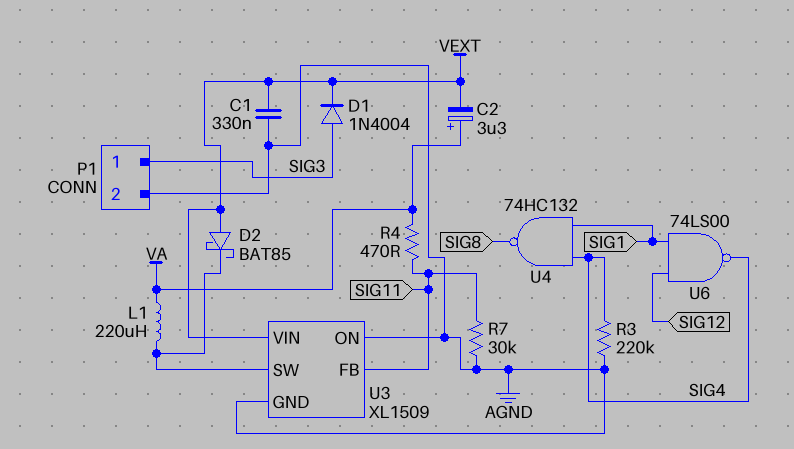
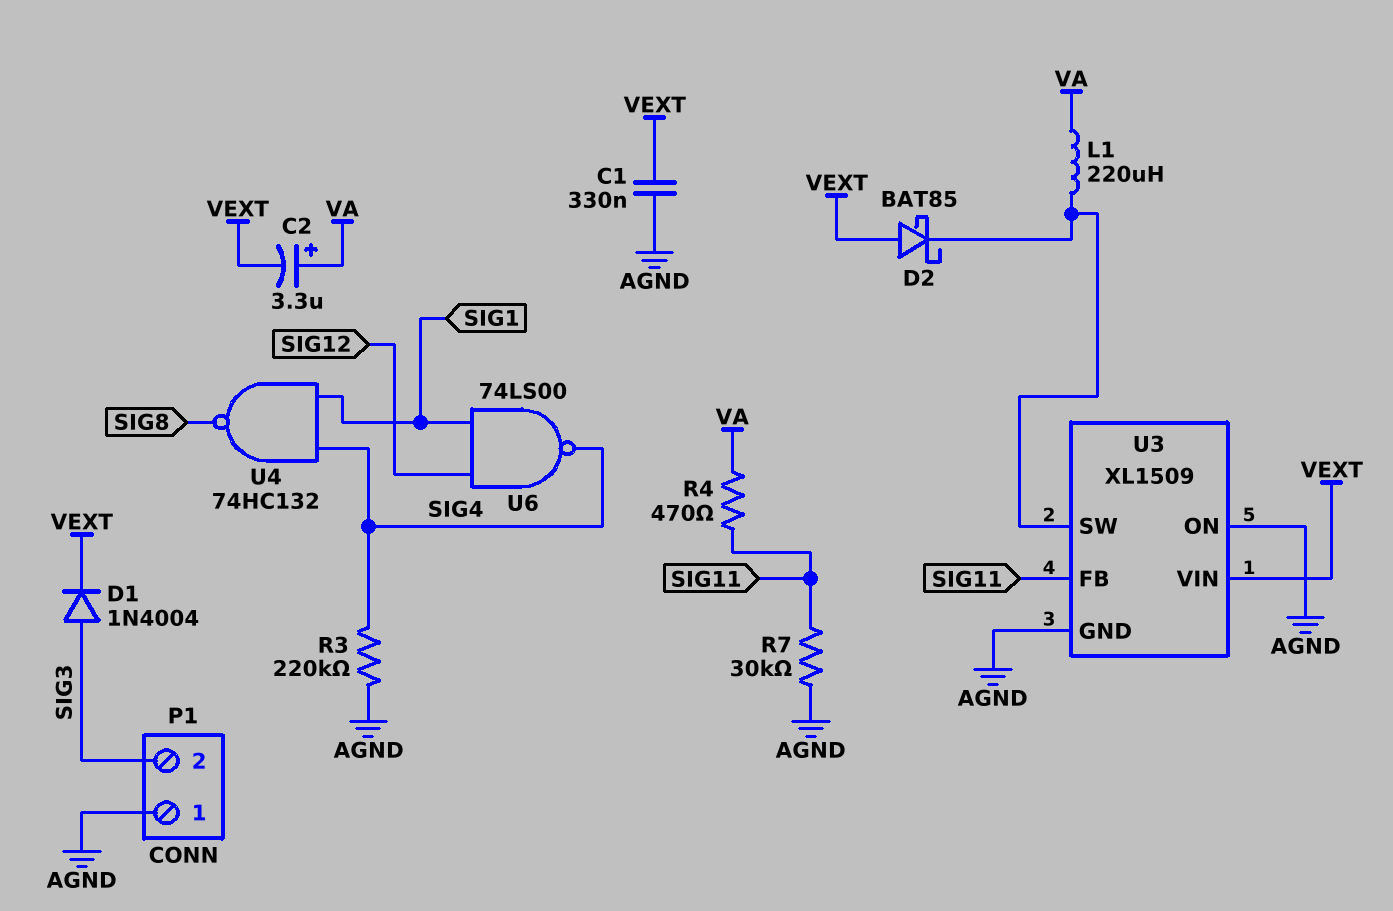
P1 pin 1: SIG3 -> AGND
P1 pin 2: AGND -> SIG3

